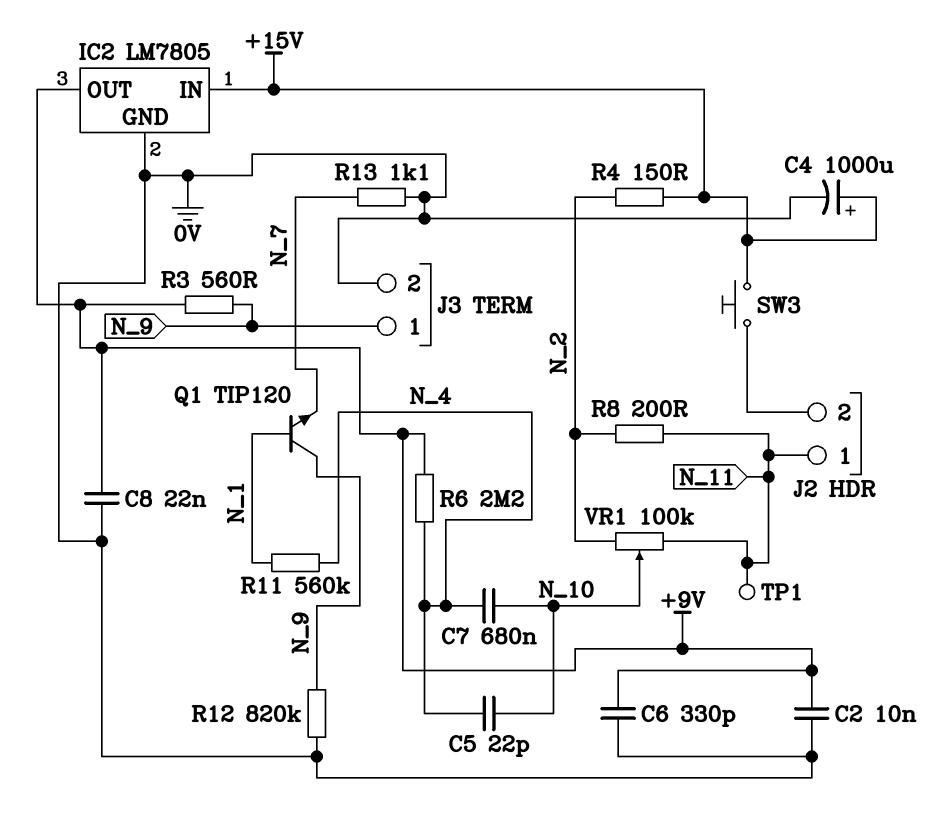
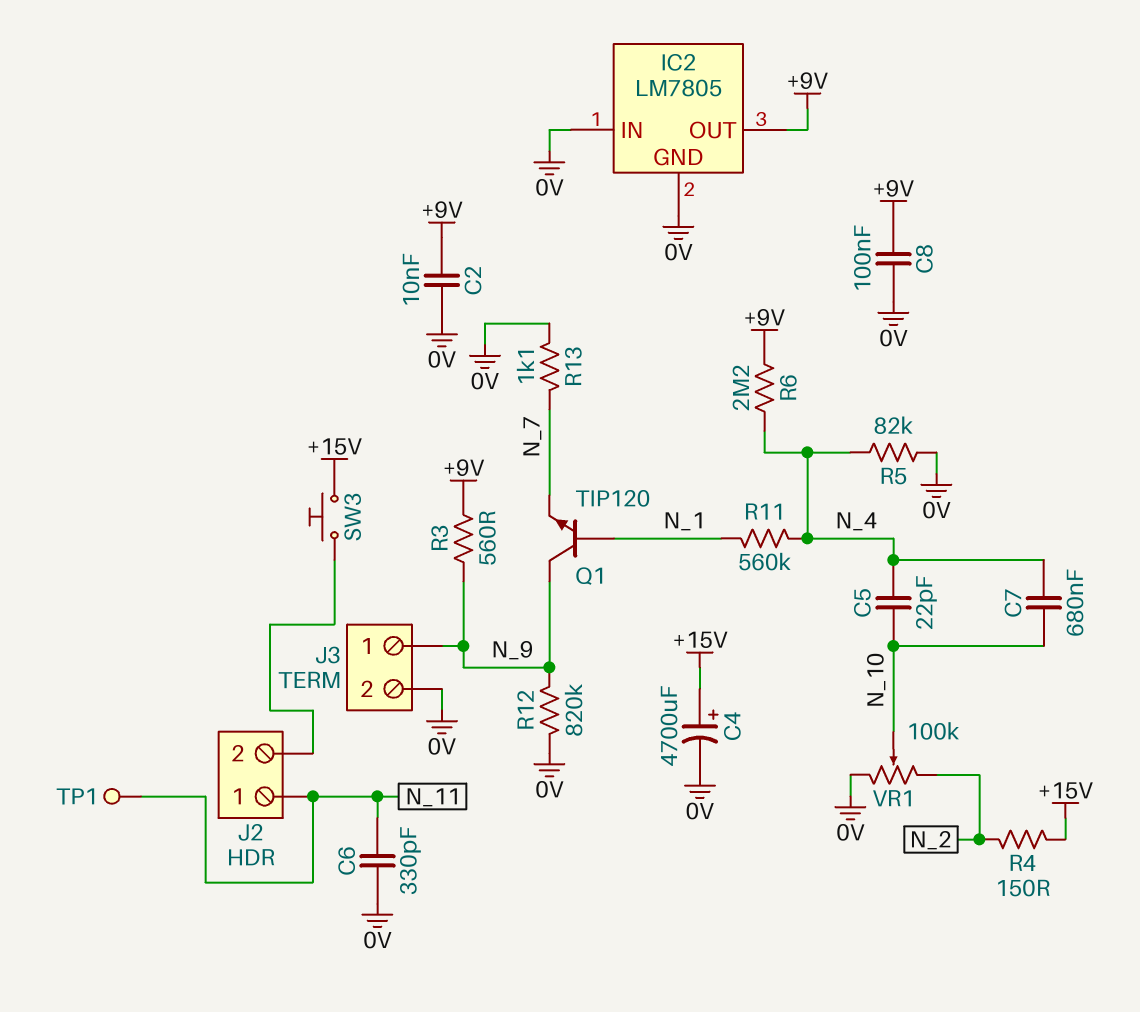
C4: 1000uF (plus +15V, minus 0V) -> 4700uF (plus +15V, minus 0V)
C6: 330pF (+9V, 0V) -> 330pF (0V, N_11)
C8: 22nF (+9V, 0V) -> 100nF (+9V, 0V)
IC2 pin IN: +15V -> 0V
R5: none -> 82k (0V, N_4)
R8: 200 (N_2, N_11) -> none
VR1: 100k (N_2, N_11, wiper N_10) -> 100k (0V, N_2, wiper N_10)

